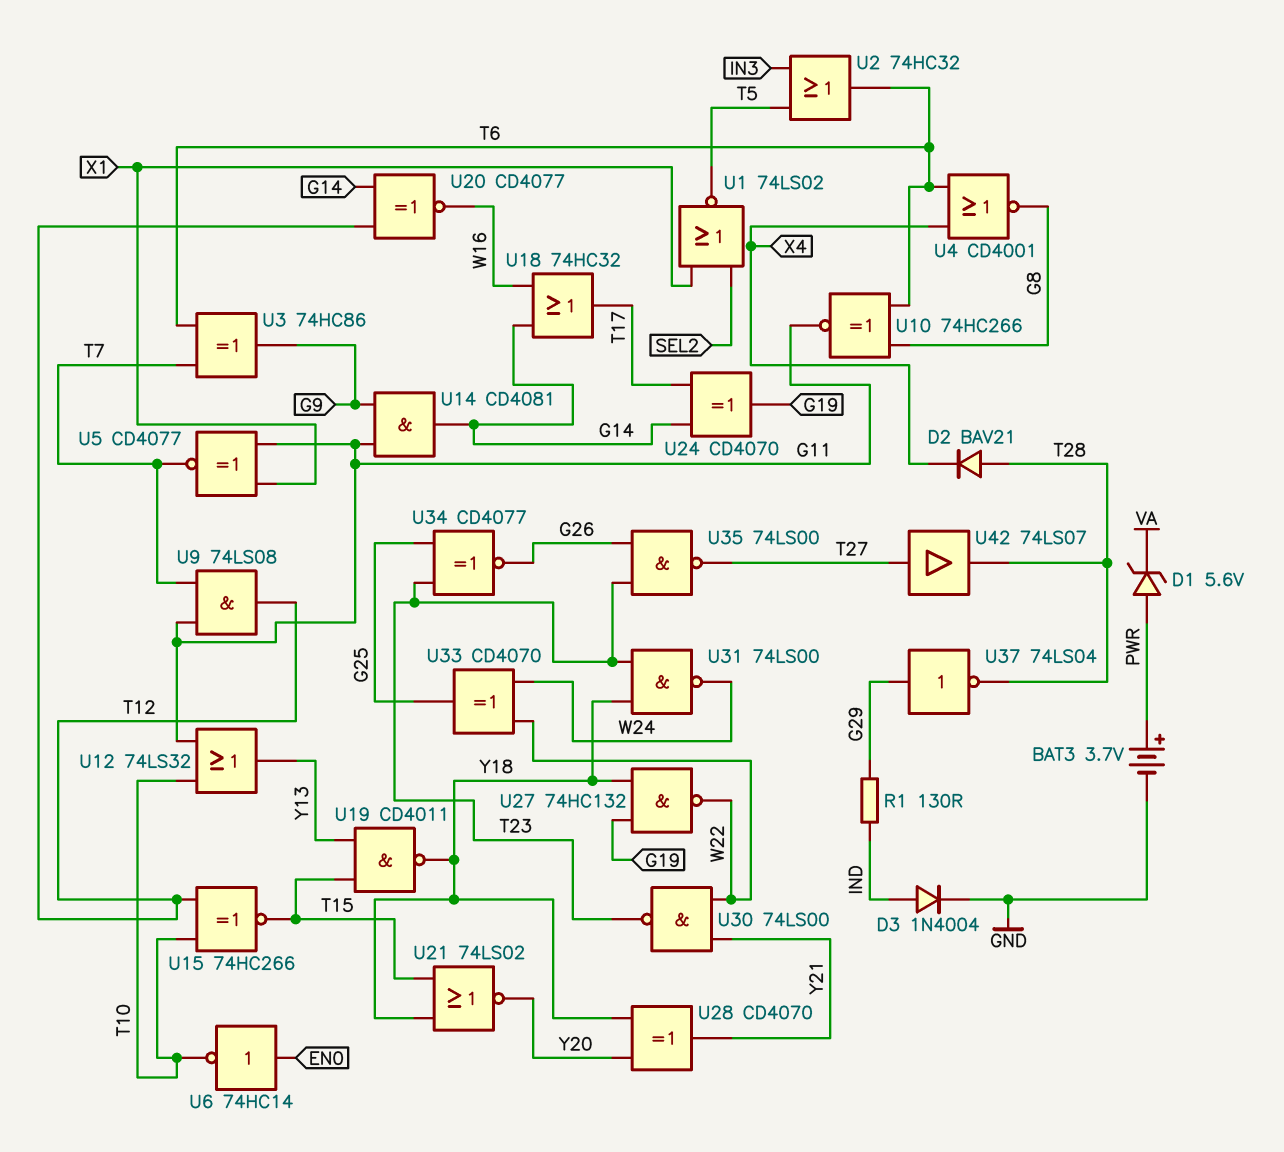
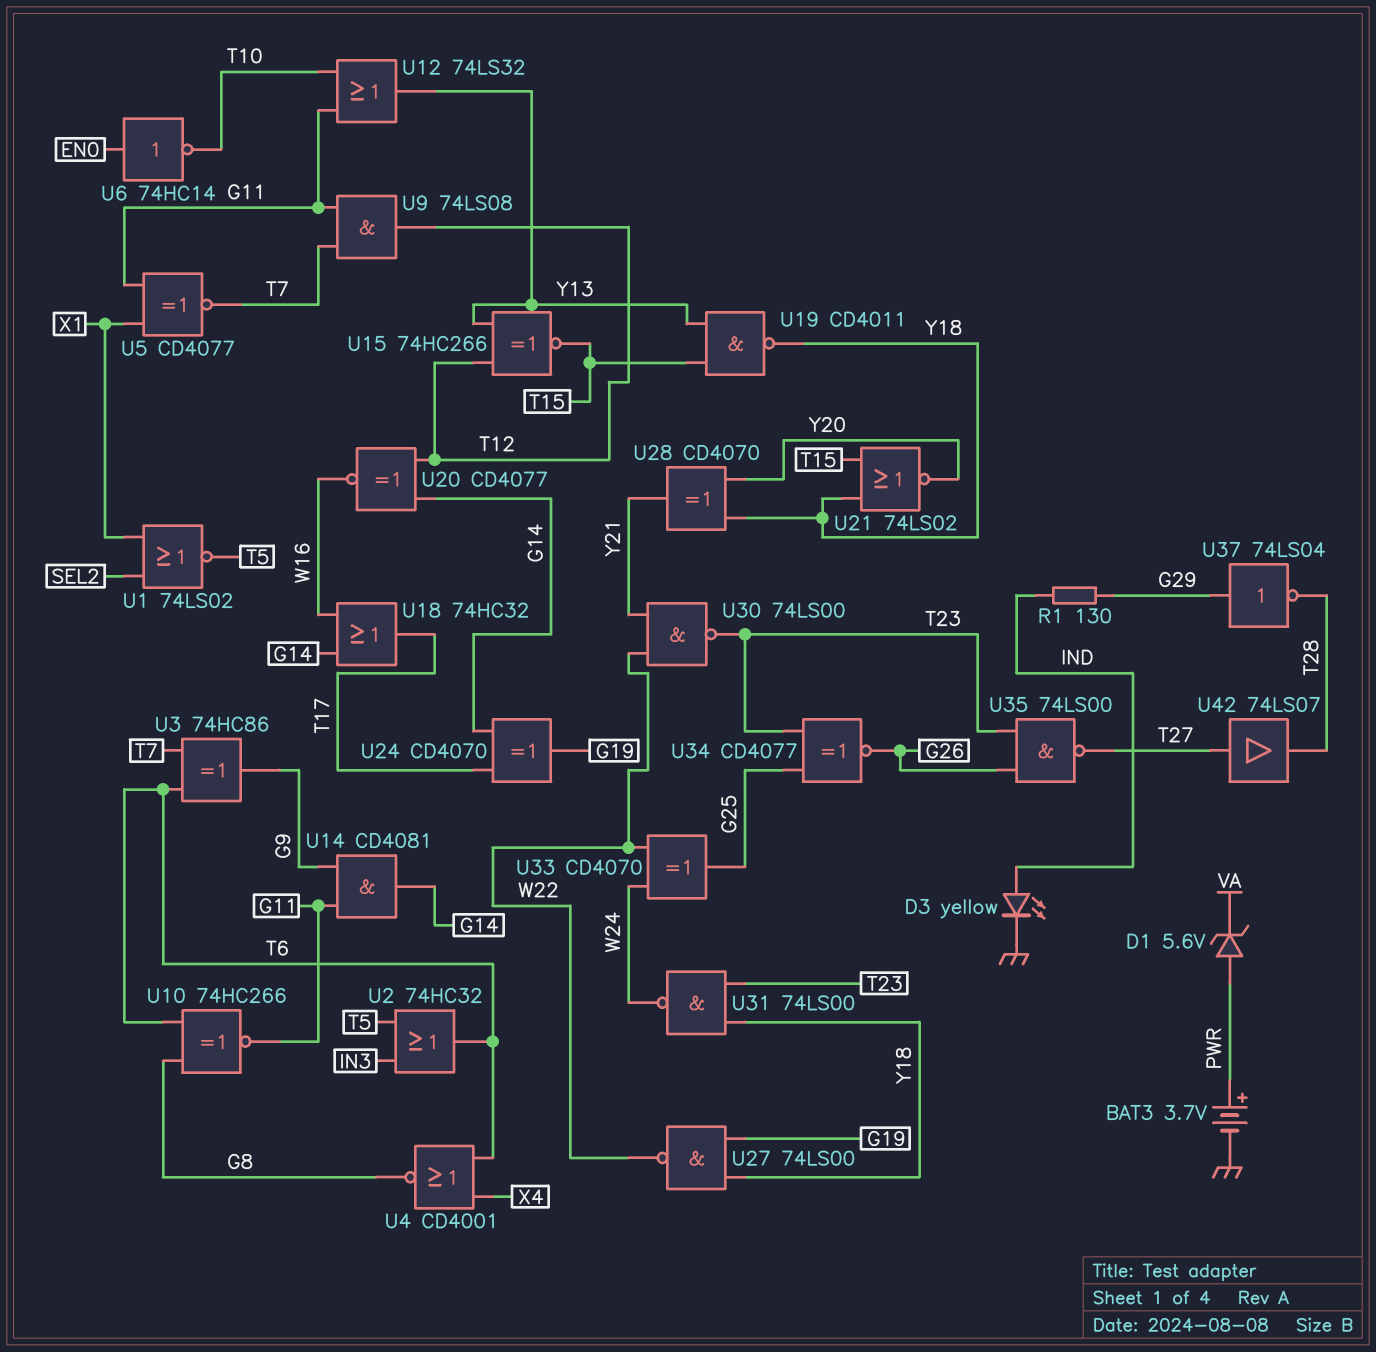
D2: diode BAV21 (A T28, K X4) -> none
D3: diode 1N4004 (A IND, K GND) -> LED yellow (A IND, K GND)
U15: XNOR 74HC266 (in T10, in T12, out T15) -> XNOR 74HC266 (in T12, in Y13, out T15)
U27: NAND 74HC132 (in G19, in Y18, out W22) -> NAND 74LS00 (in G19, in Y18, out W22)

